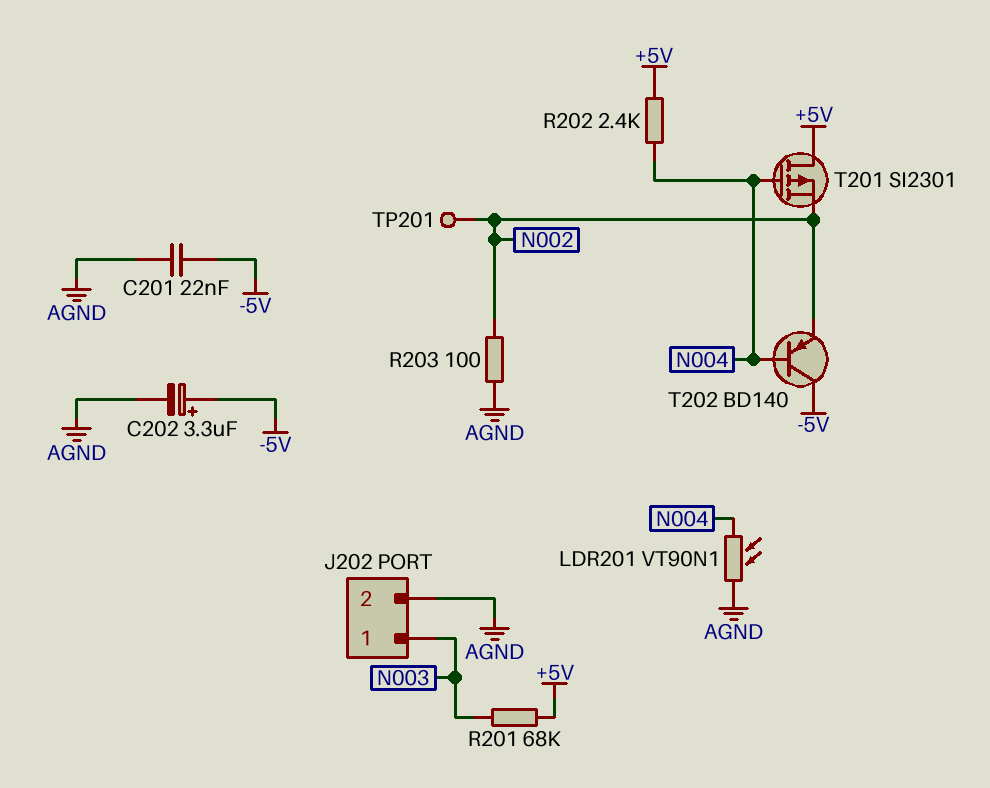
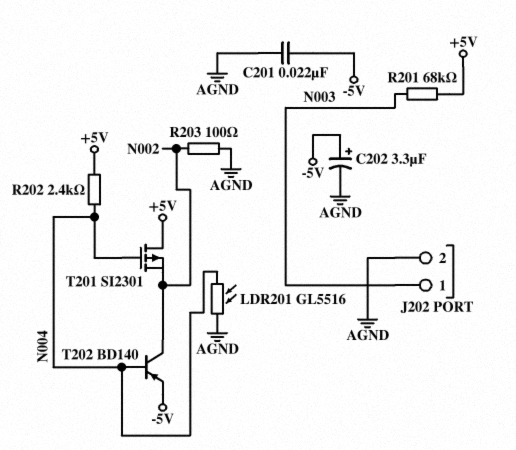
LDR201: VT90N1 (AGND, N004) -> GL5516 (AGND, N004)
T202: PNP BD140 (B N004, C -5V, E N002) -> PNP BD140 (B N004, C N002, E -5V)
TP201: test point (N002) -> none

